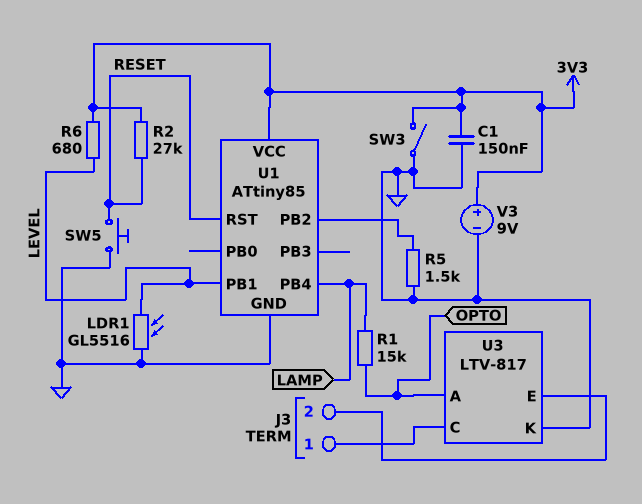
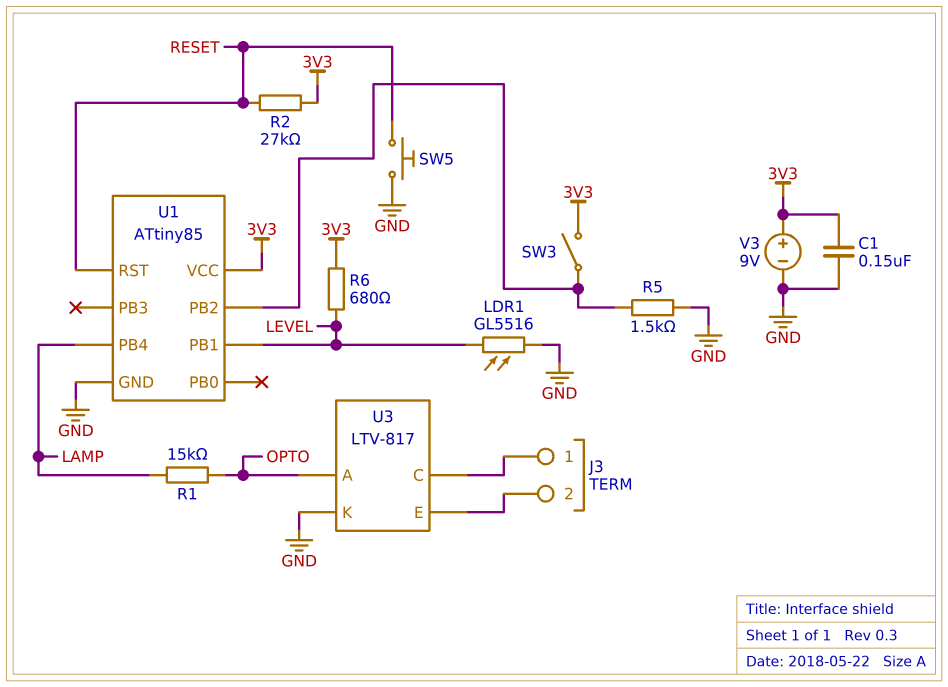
SW3: switch (3V3, GND) -> switch (3V3, U1/PB2)

